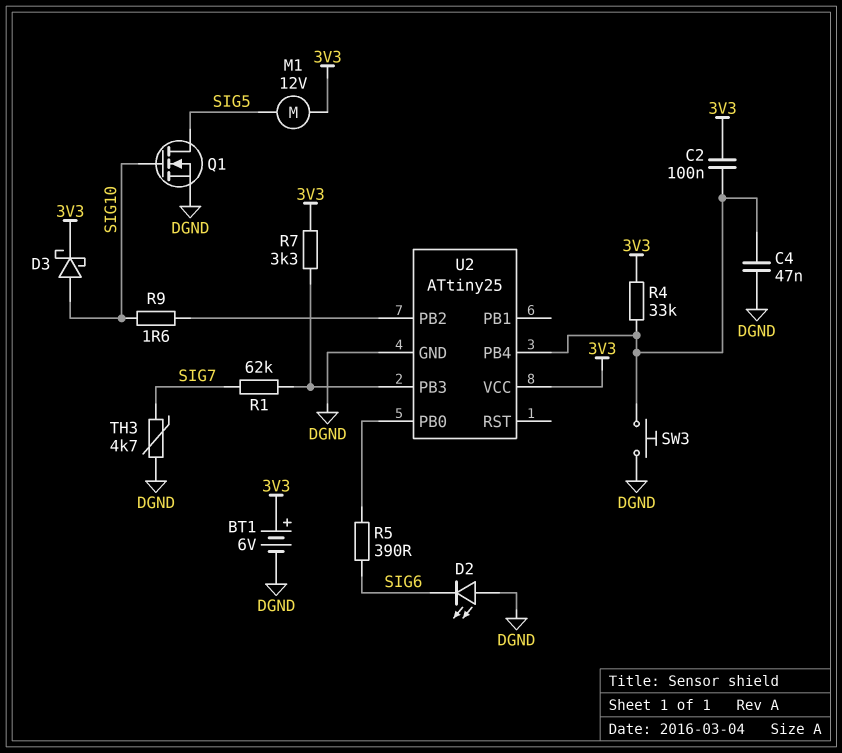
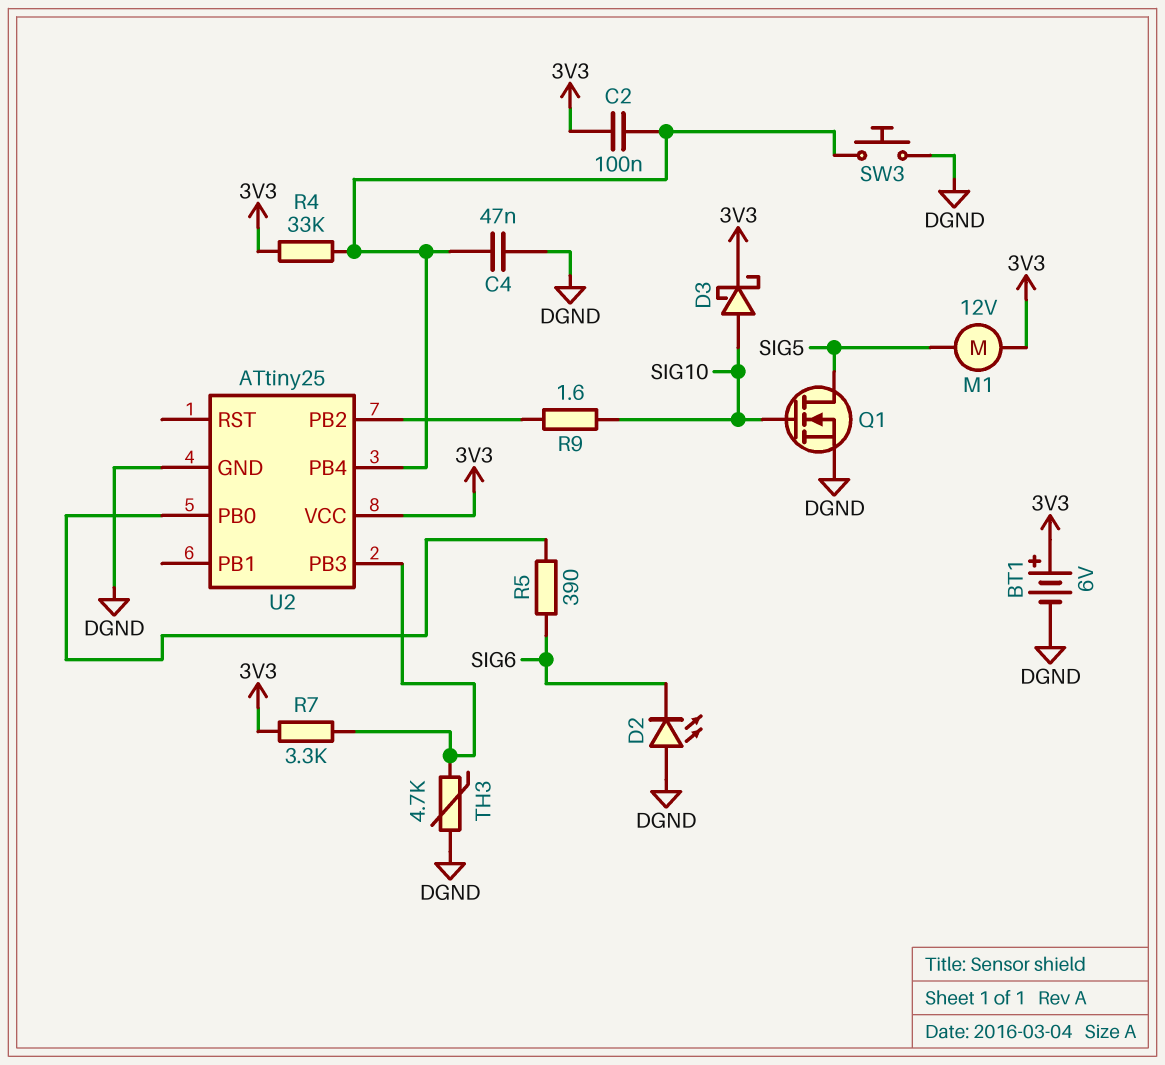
R1: 62k (SIG7, U2/PB3) -> none
TH3: 4.7k (DGND, SIG7) -> 4.7k (DGND, U2/PB3)

